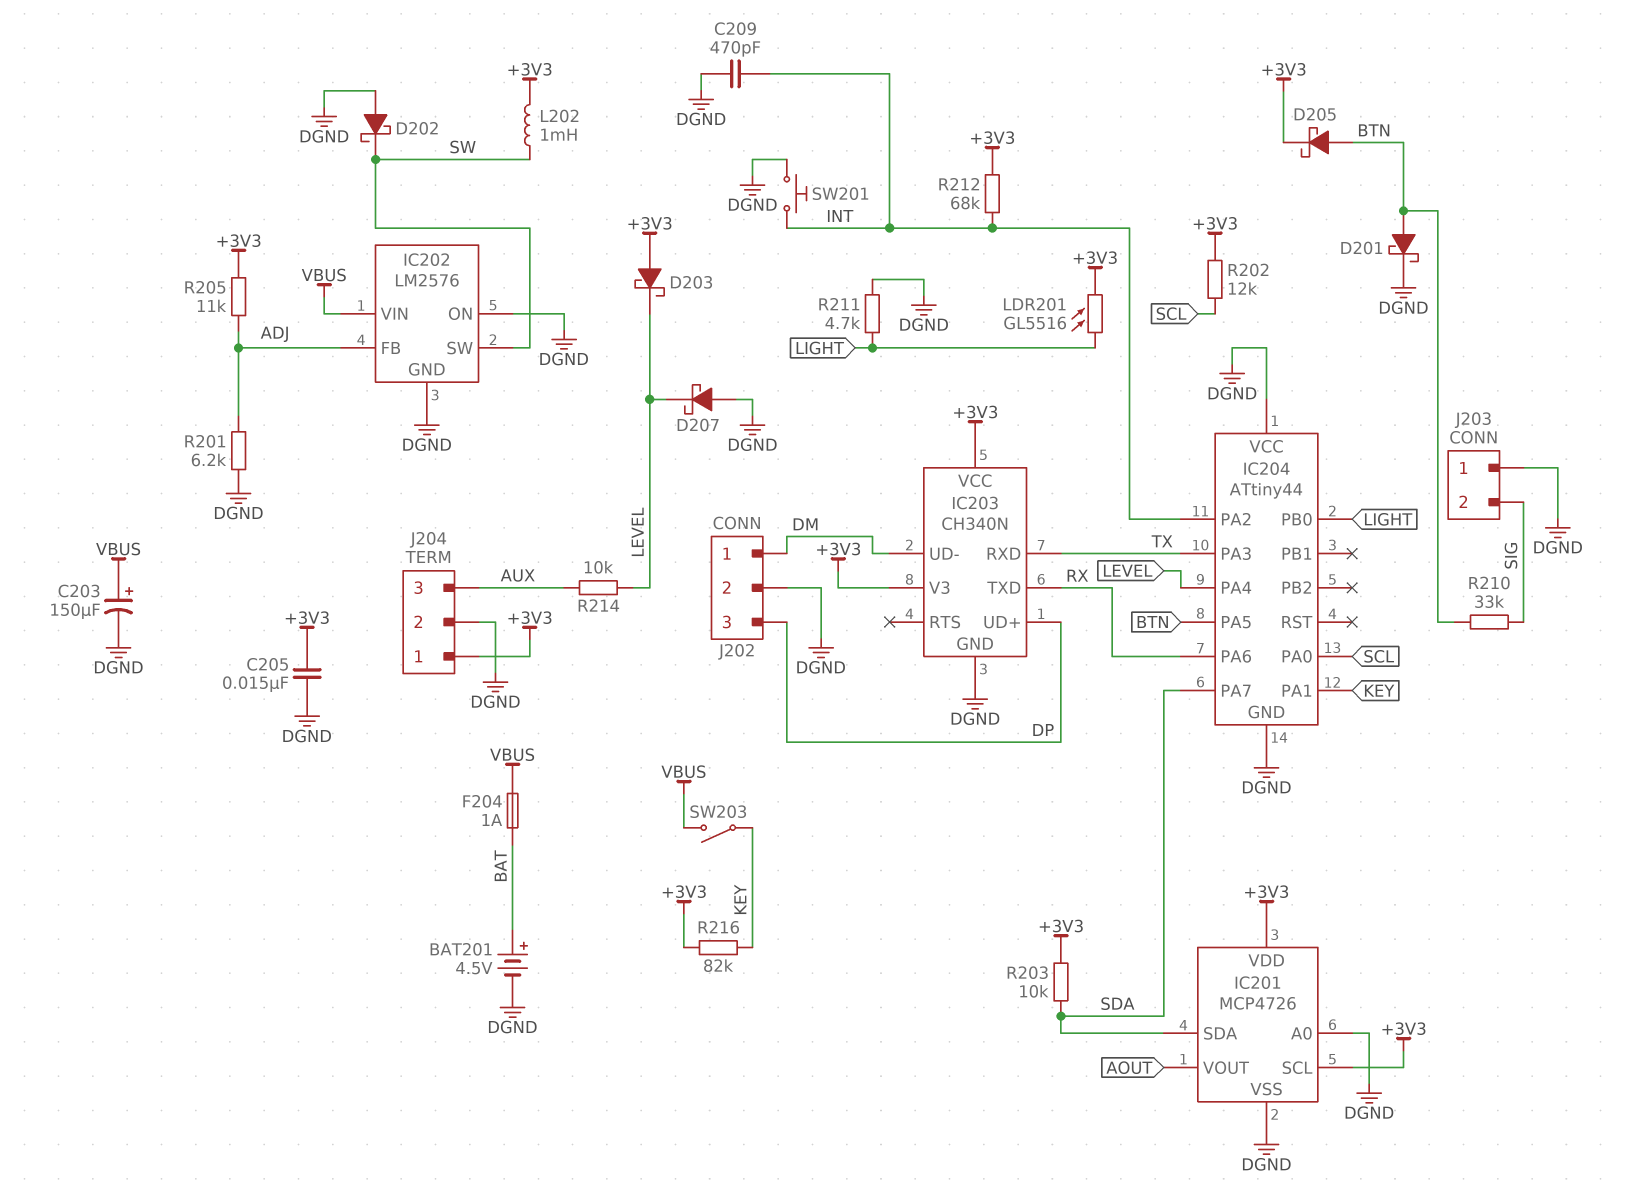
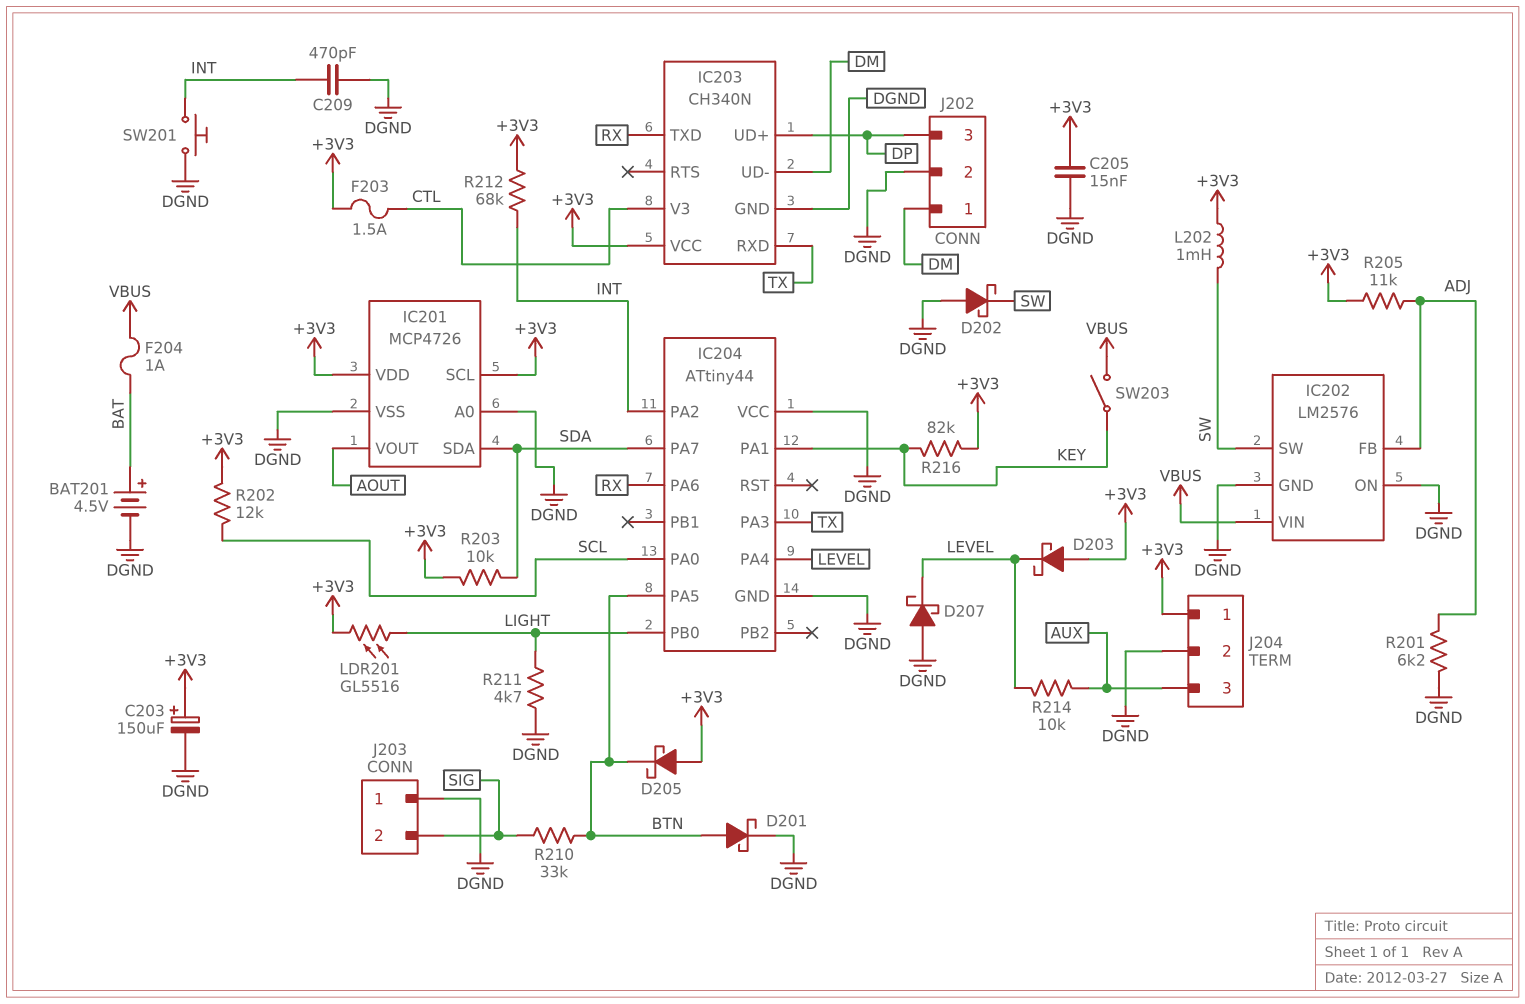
C203: 150uF (plus VBUS, minus DGND) -> 150uF (plus +3V3, minus DGND)
D205: schottky (A BTN, K +3V3) -> schottky (A +3V3, K BTN)
F203: none -> 1.5A (+3V3, CTL)
IC203 pin V3: +3V3 -> CTL

